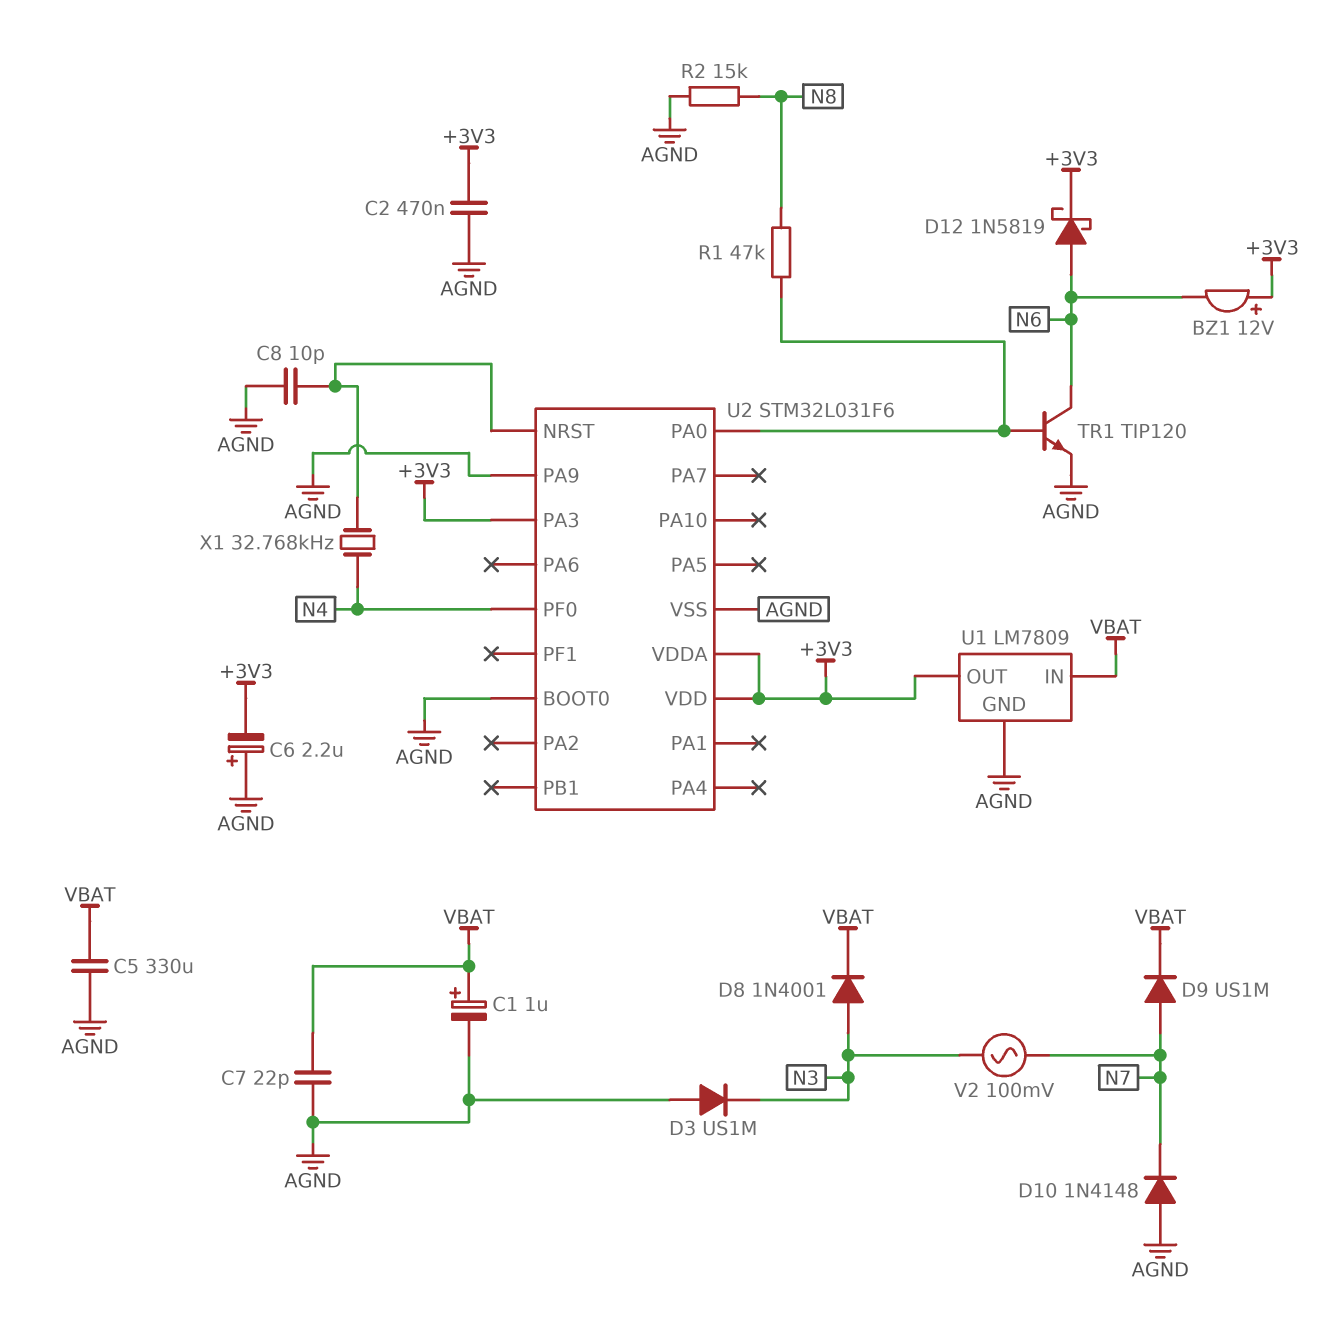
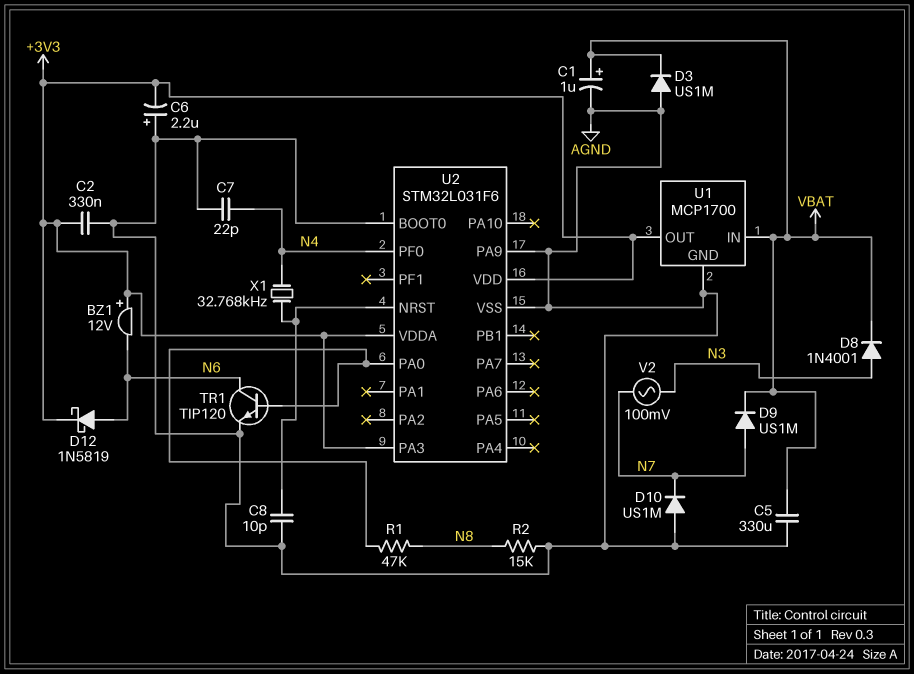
C2: 470nF (+3V3, AGND) -> 330nF (+3V3, AGND)
C7: 22pF (AGND, VBAT) -> 22pF (AGND, N4)
D3: diode US1M (A AGND, K N3) -> diode US1M (A AGND, K VBAT)
D10: diode 1N4148 (A AGND, K N7) -> diode US1M (A AGND, K N7)
U1: LM7809 -> MCP1700

